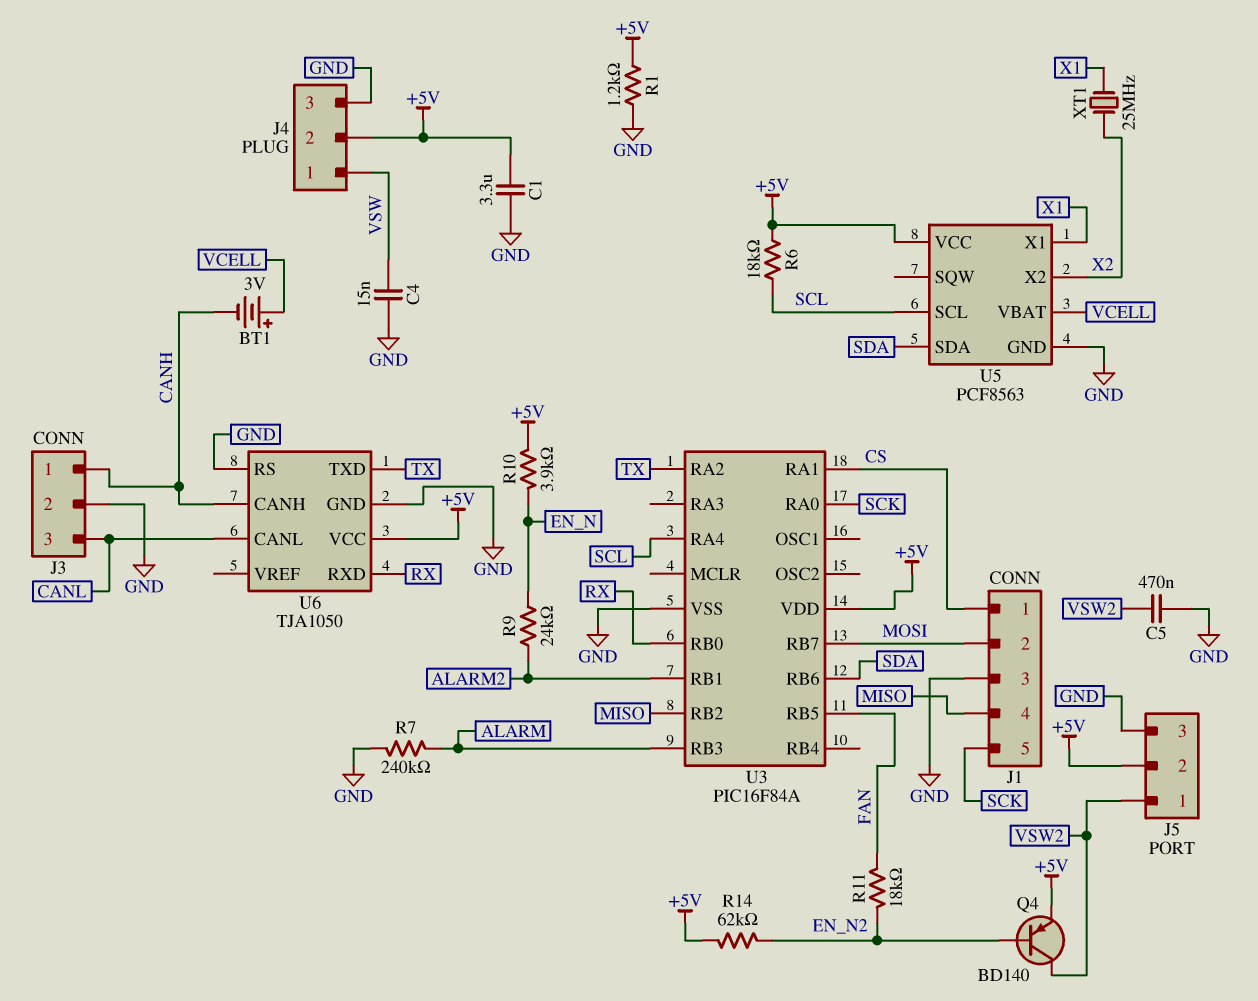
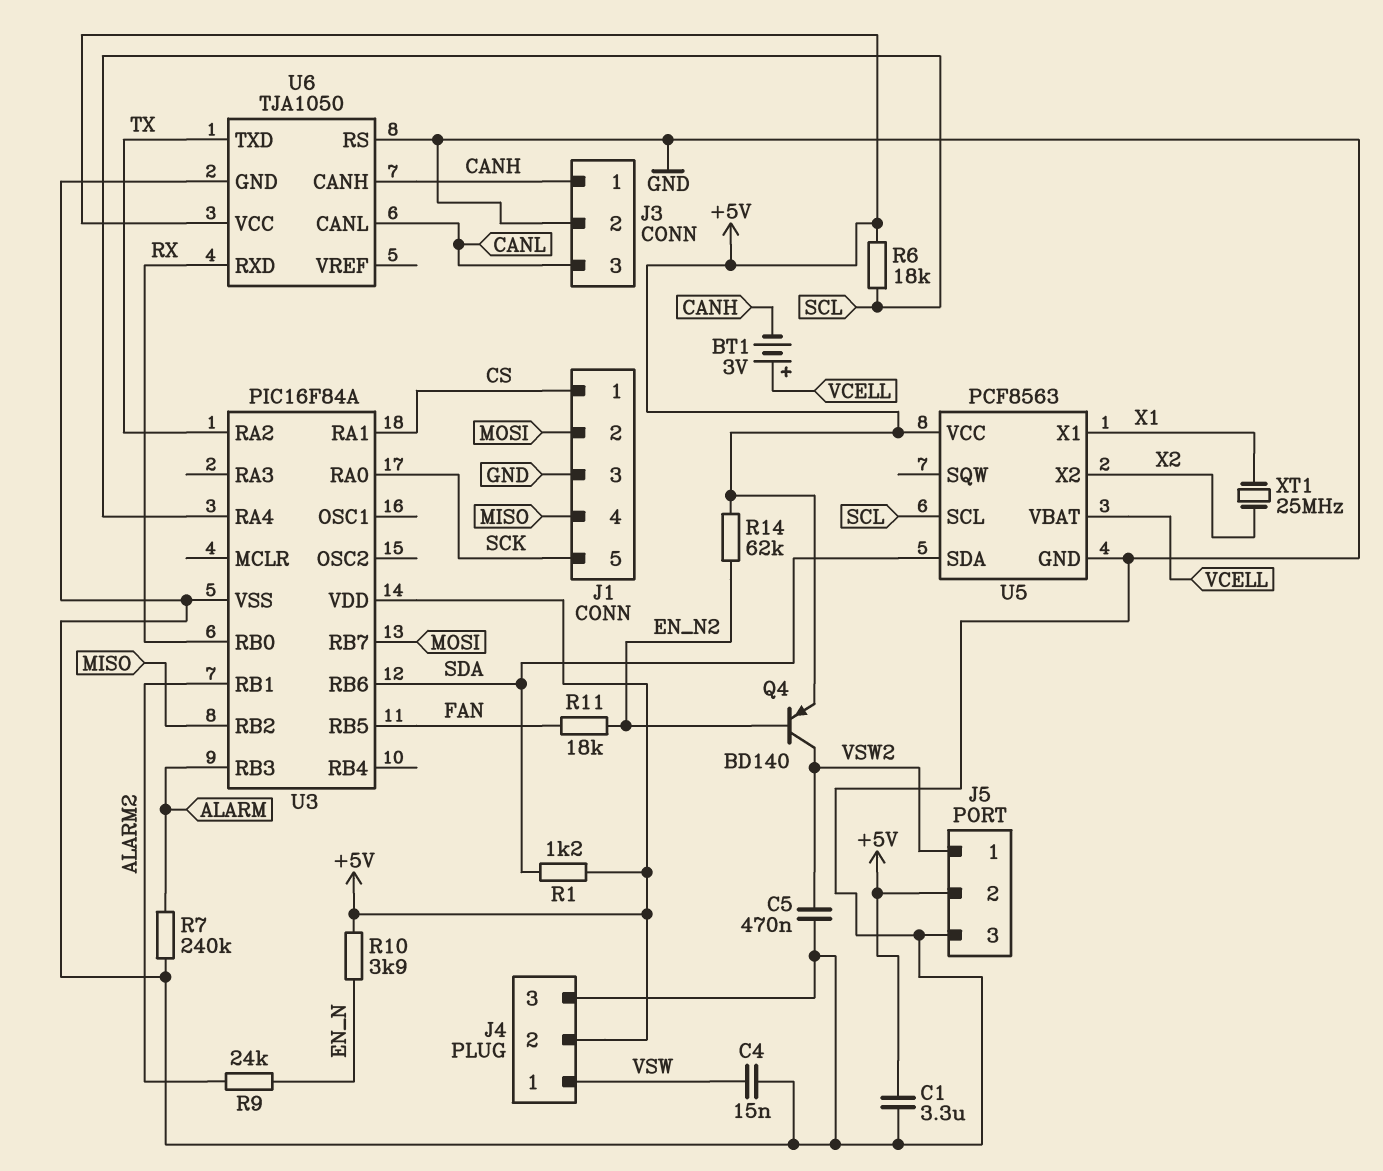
R1: 1.2k (+5V, GND) -> 1.2k (+5V, SDA)

